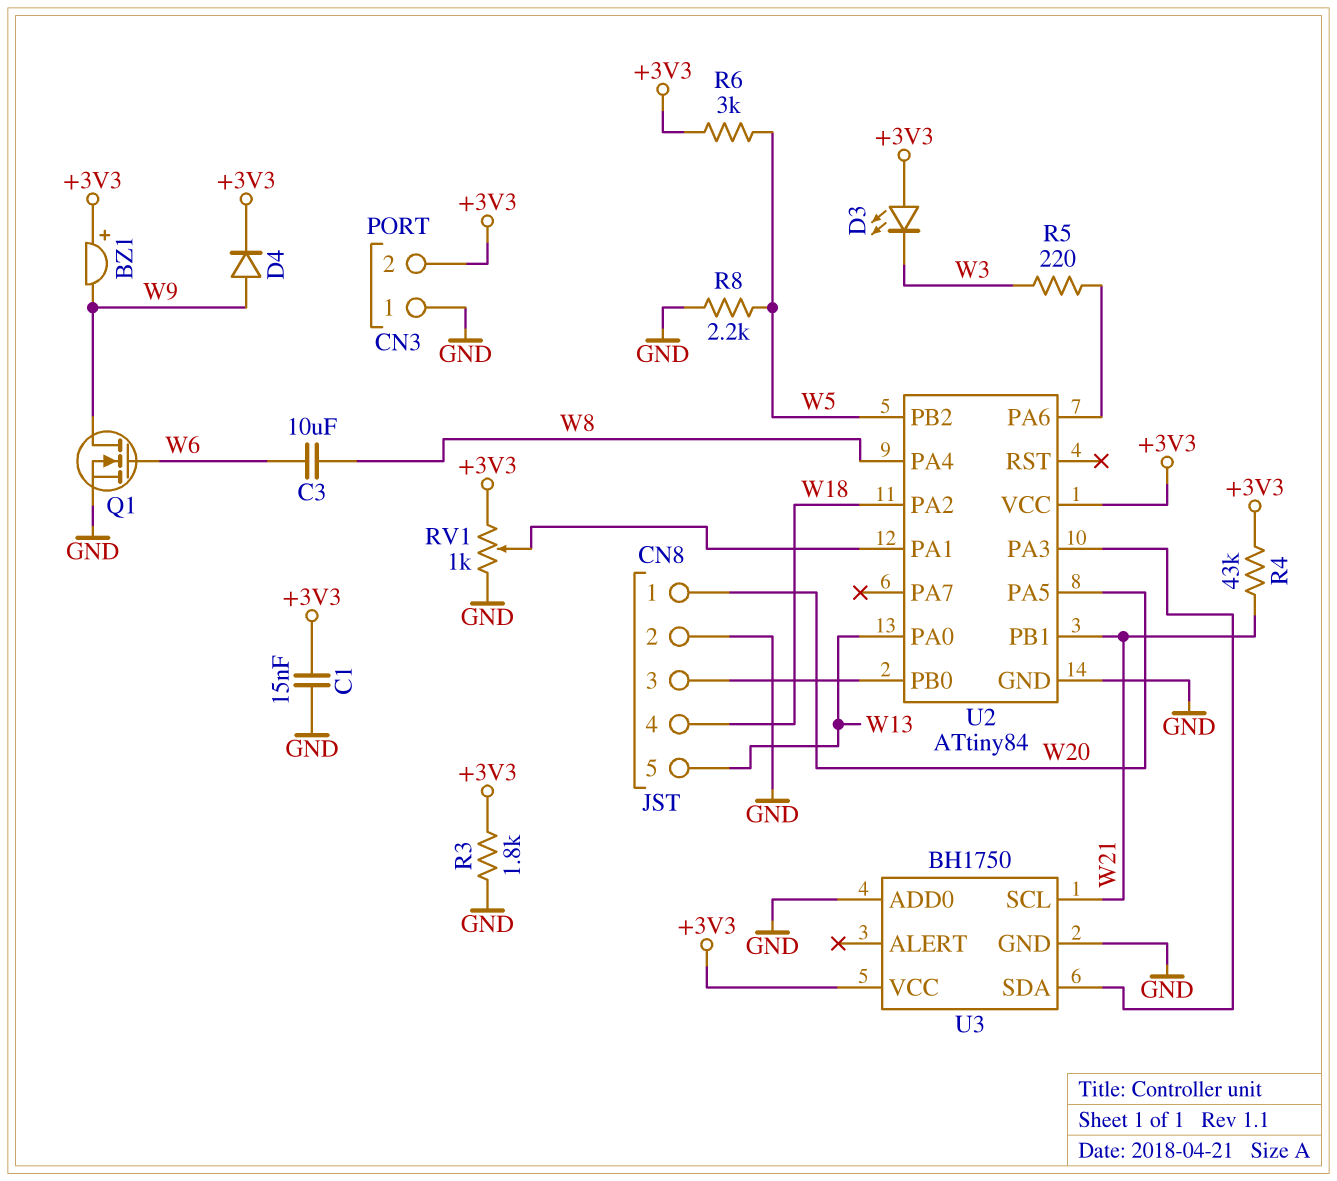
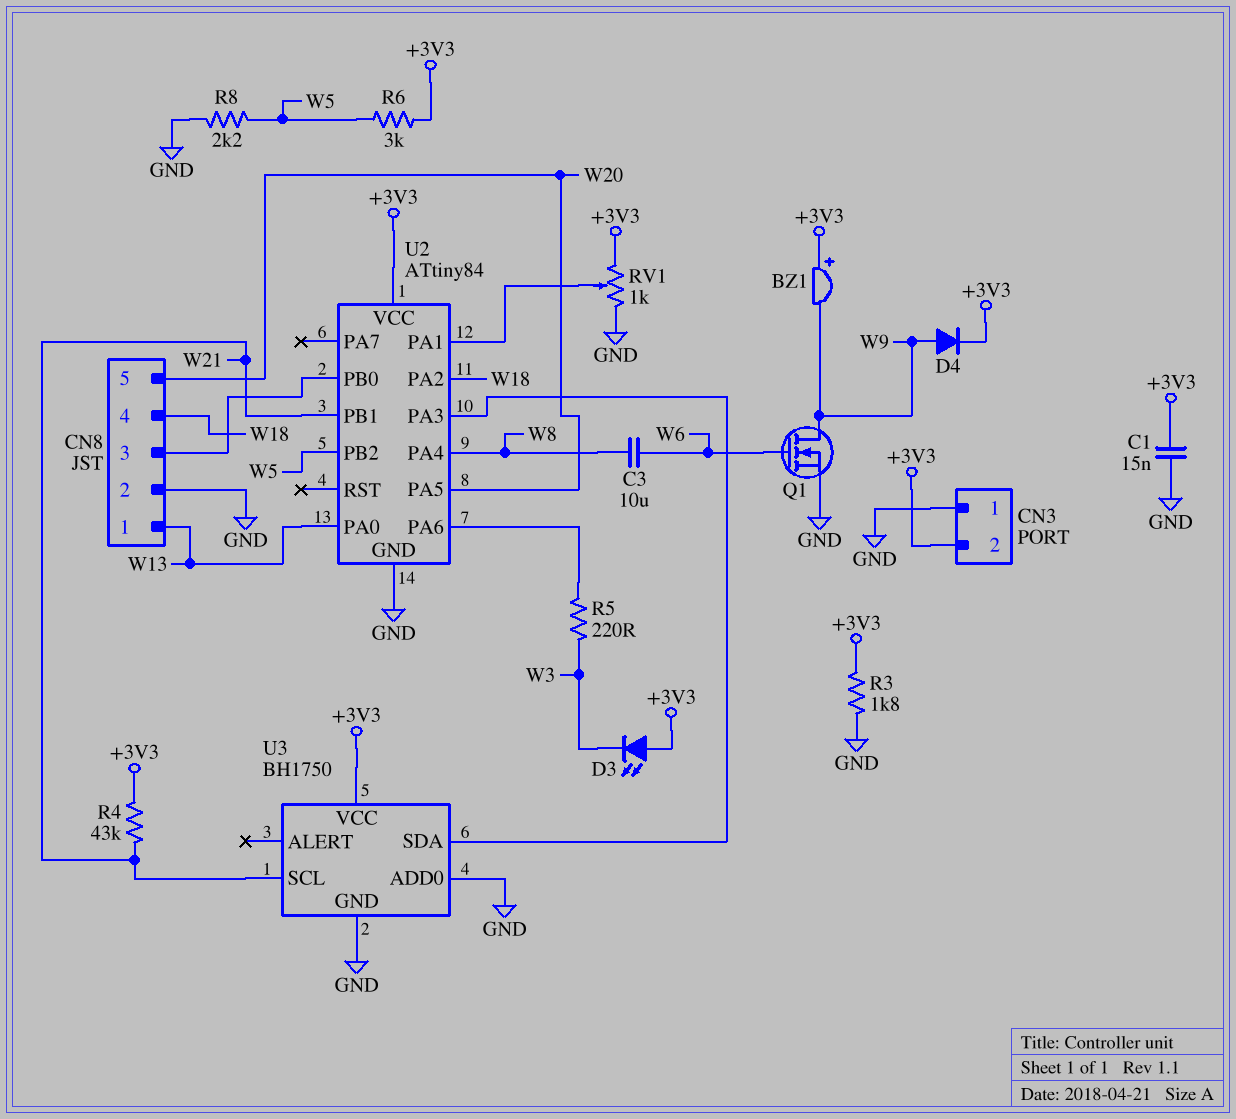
CN8 pin 1: W20 -> W13
CN8 pin 5: W13 -> W20

